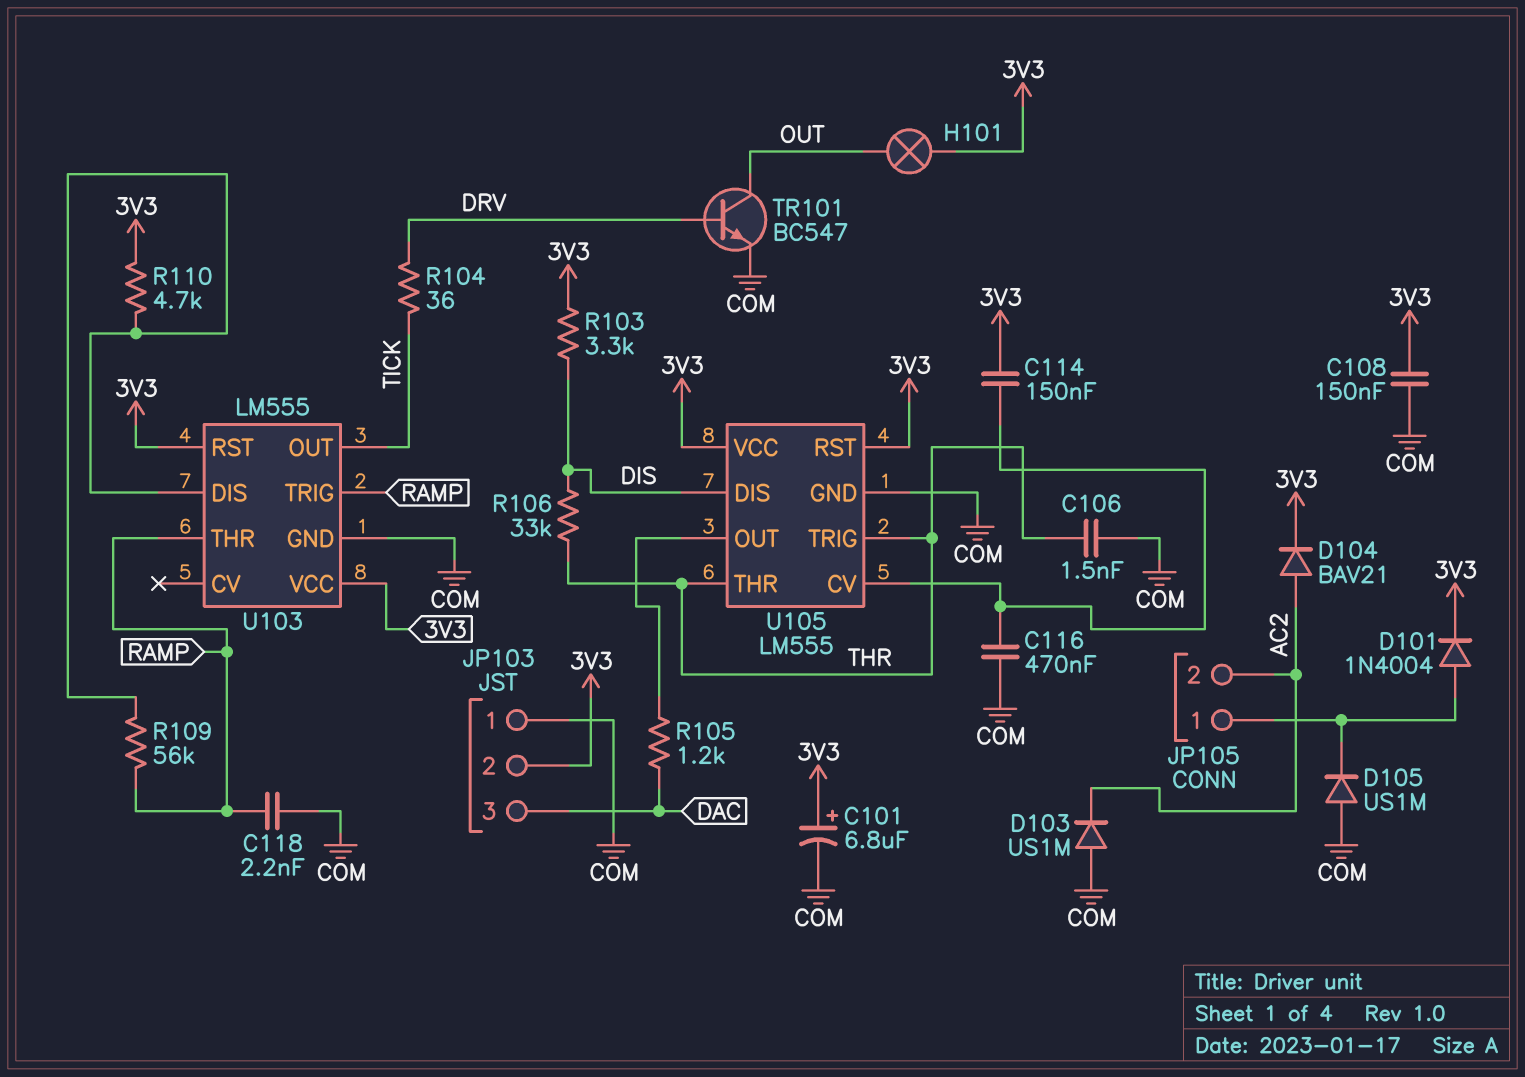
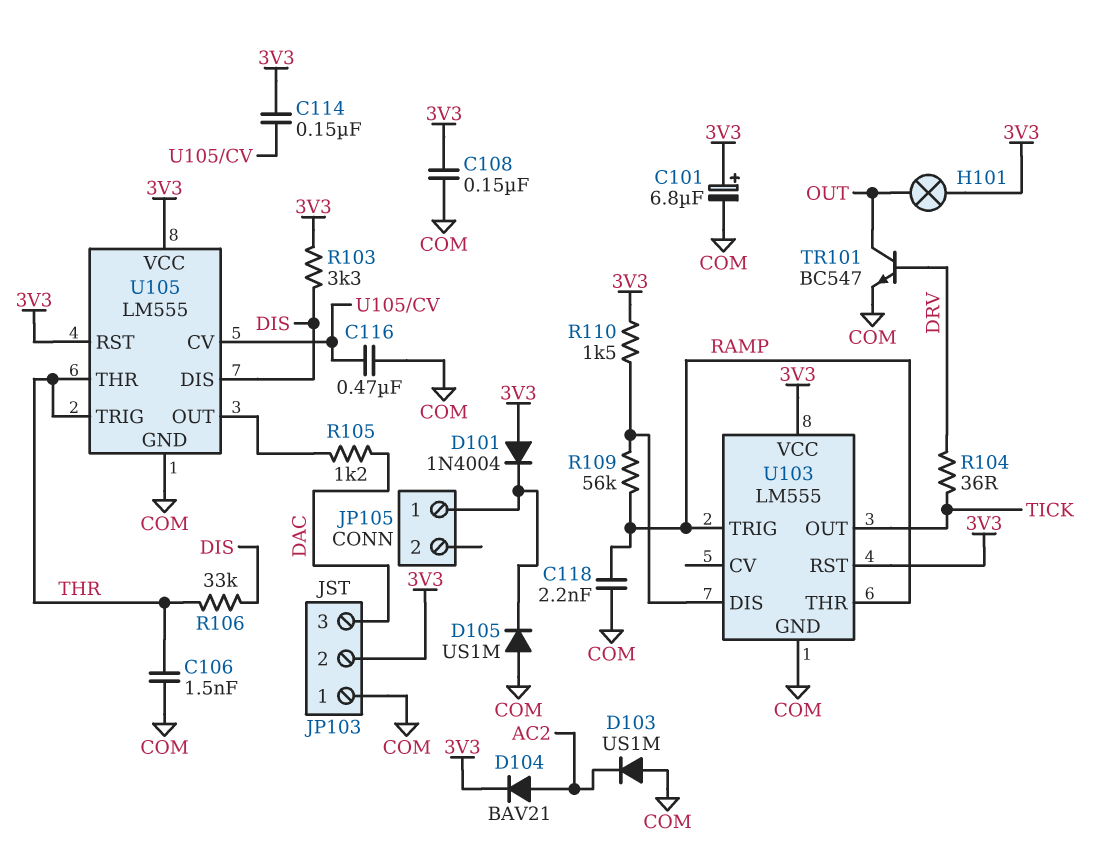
D101: diode 1N4004 (A JP105/1, K 3V3) -> diode 1N4004 (A 3V3, K JP105/1)
JP105 pin 2: AC2 -> none
R110: 4.7k (3V3, U103/DIS) -> 1.5k (3V3, U103/DIS)

